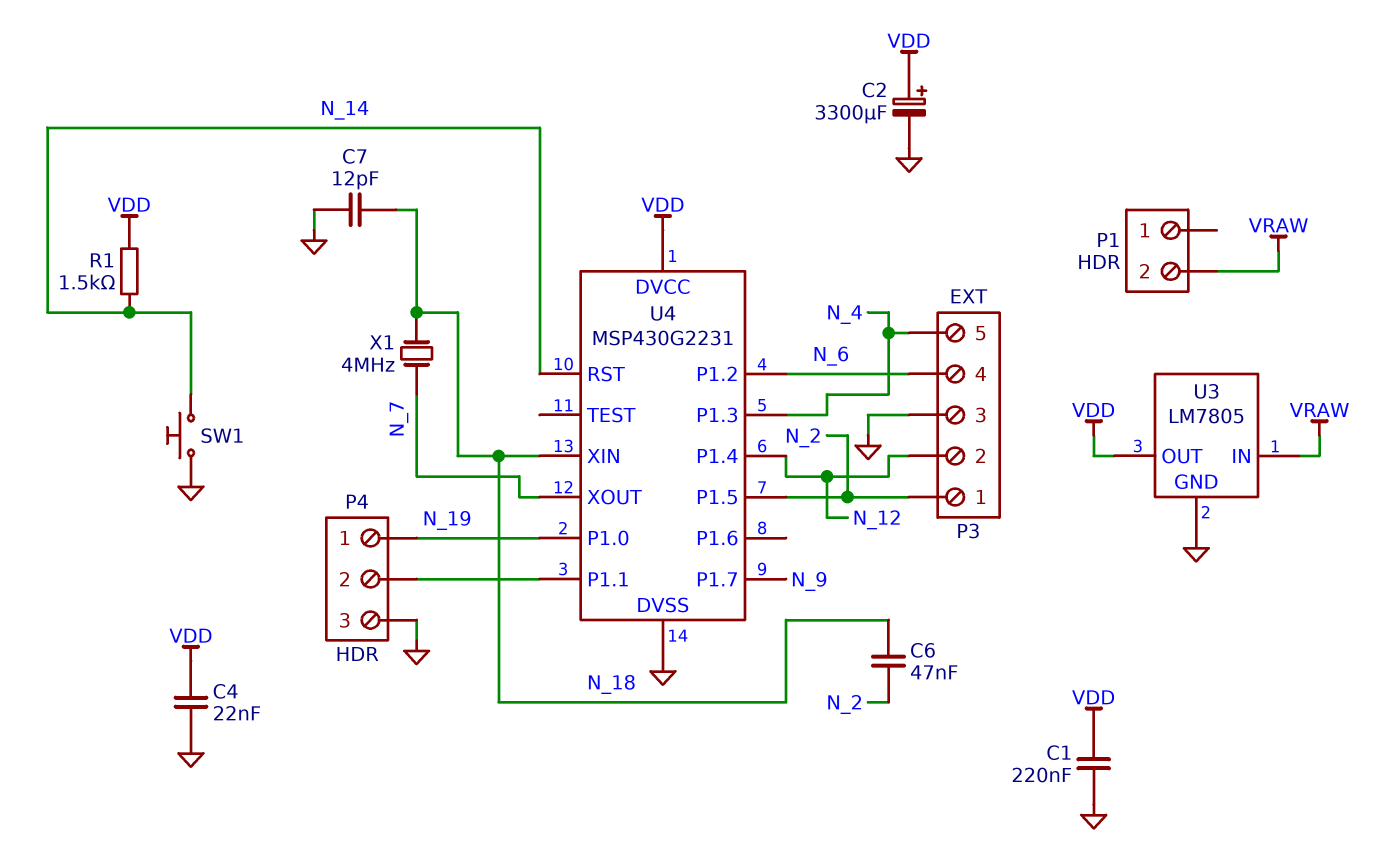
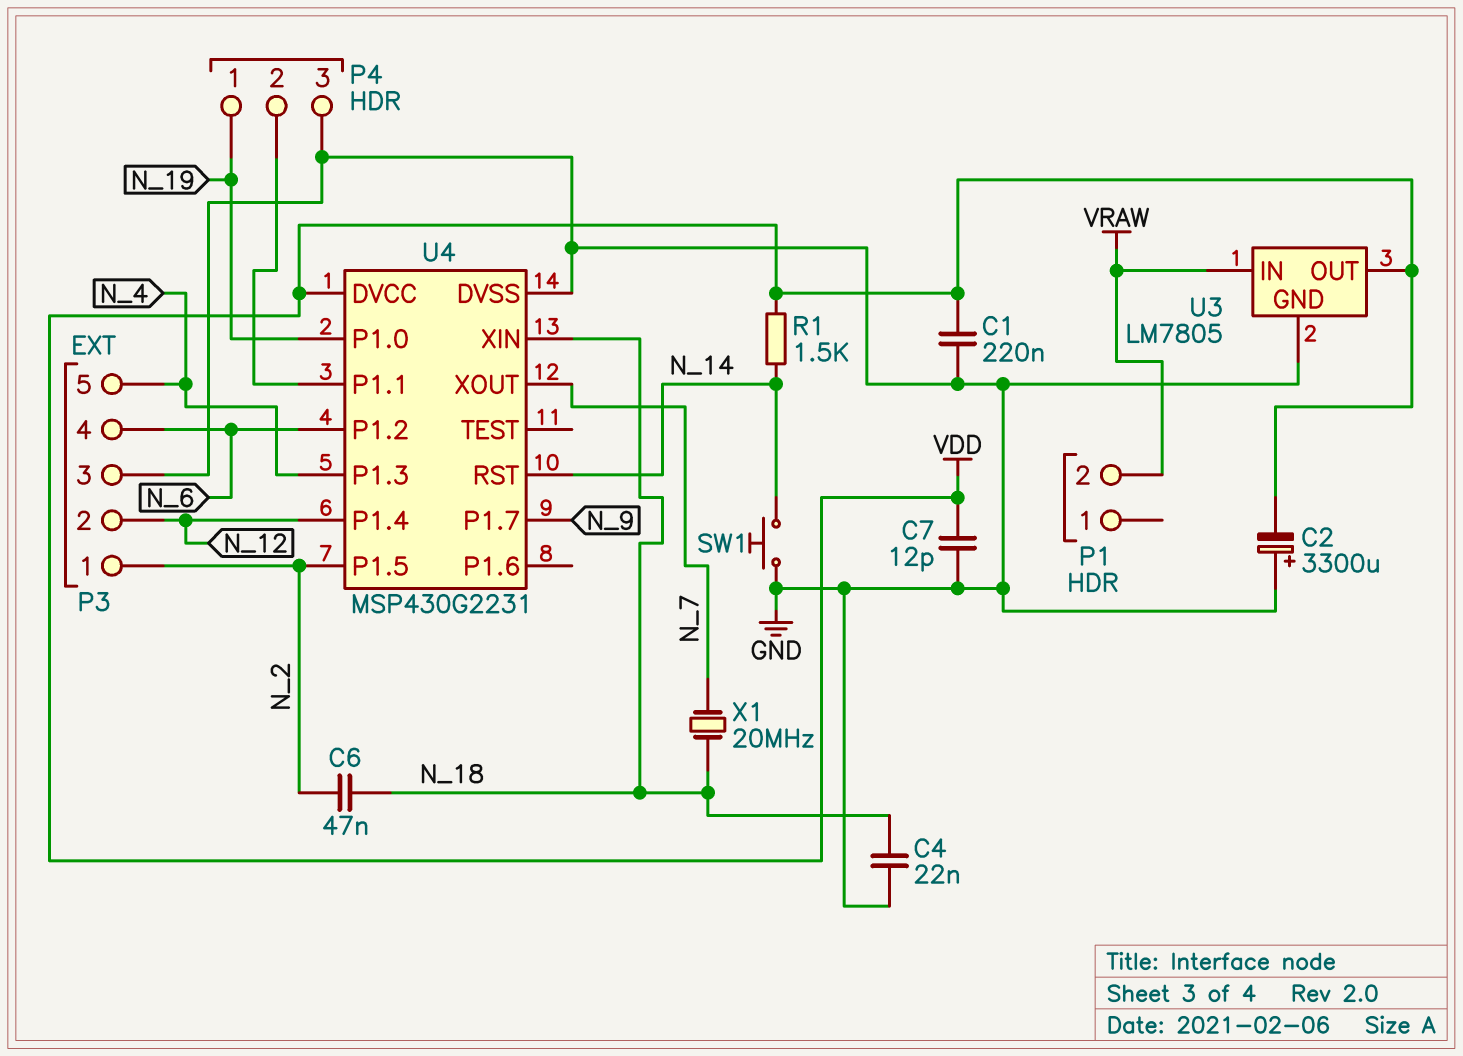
C2: 3300uF (plus VDD, minus GND) -> 3300uF (plus GND, minus VDD)
C4: 22nF (GND, VDD) -> 22nF (GND, N_18)
C7: 12pF (GND, N_18) -> 12pF (GND, VDD)
X1: 4MHz (N_7, N_18) -> 20MHz (N_7, N_18)

